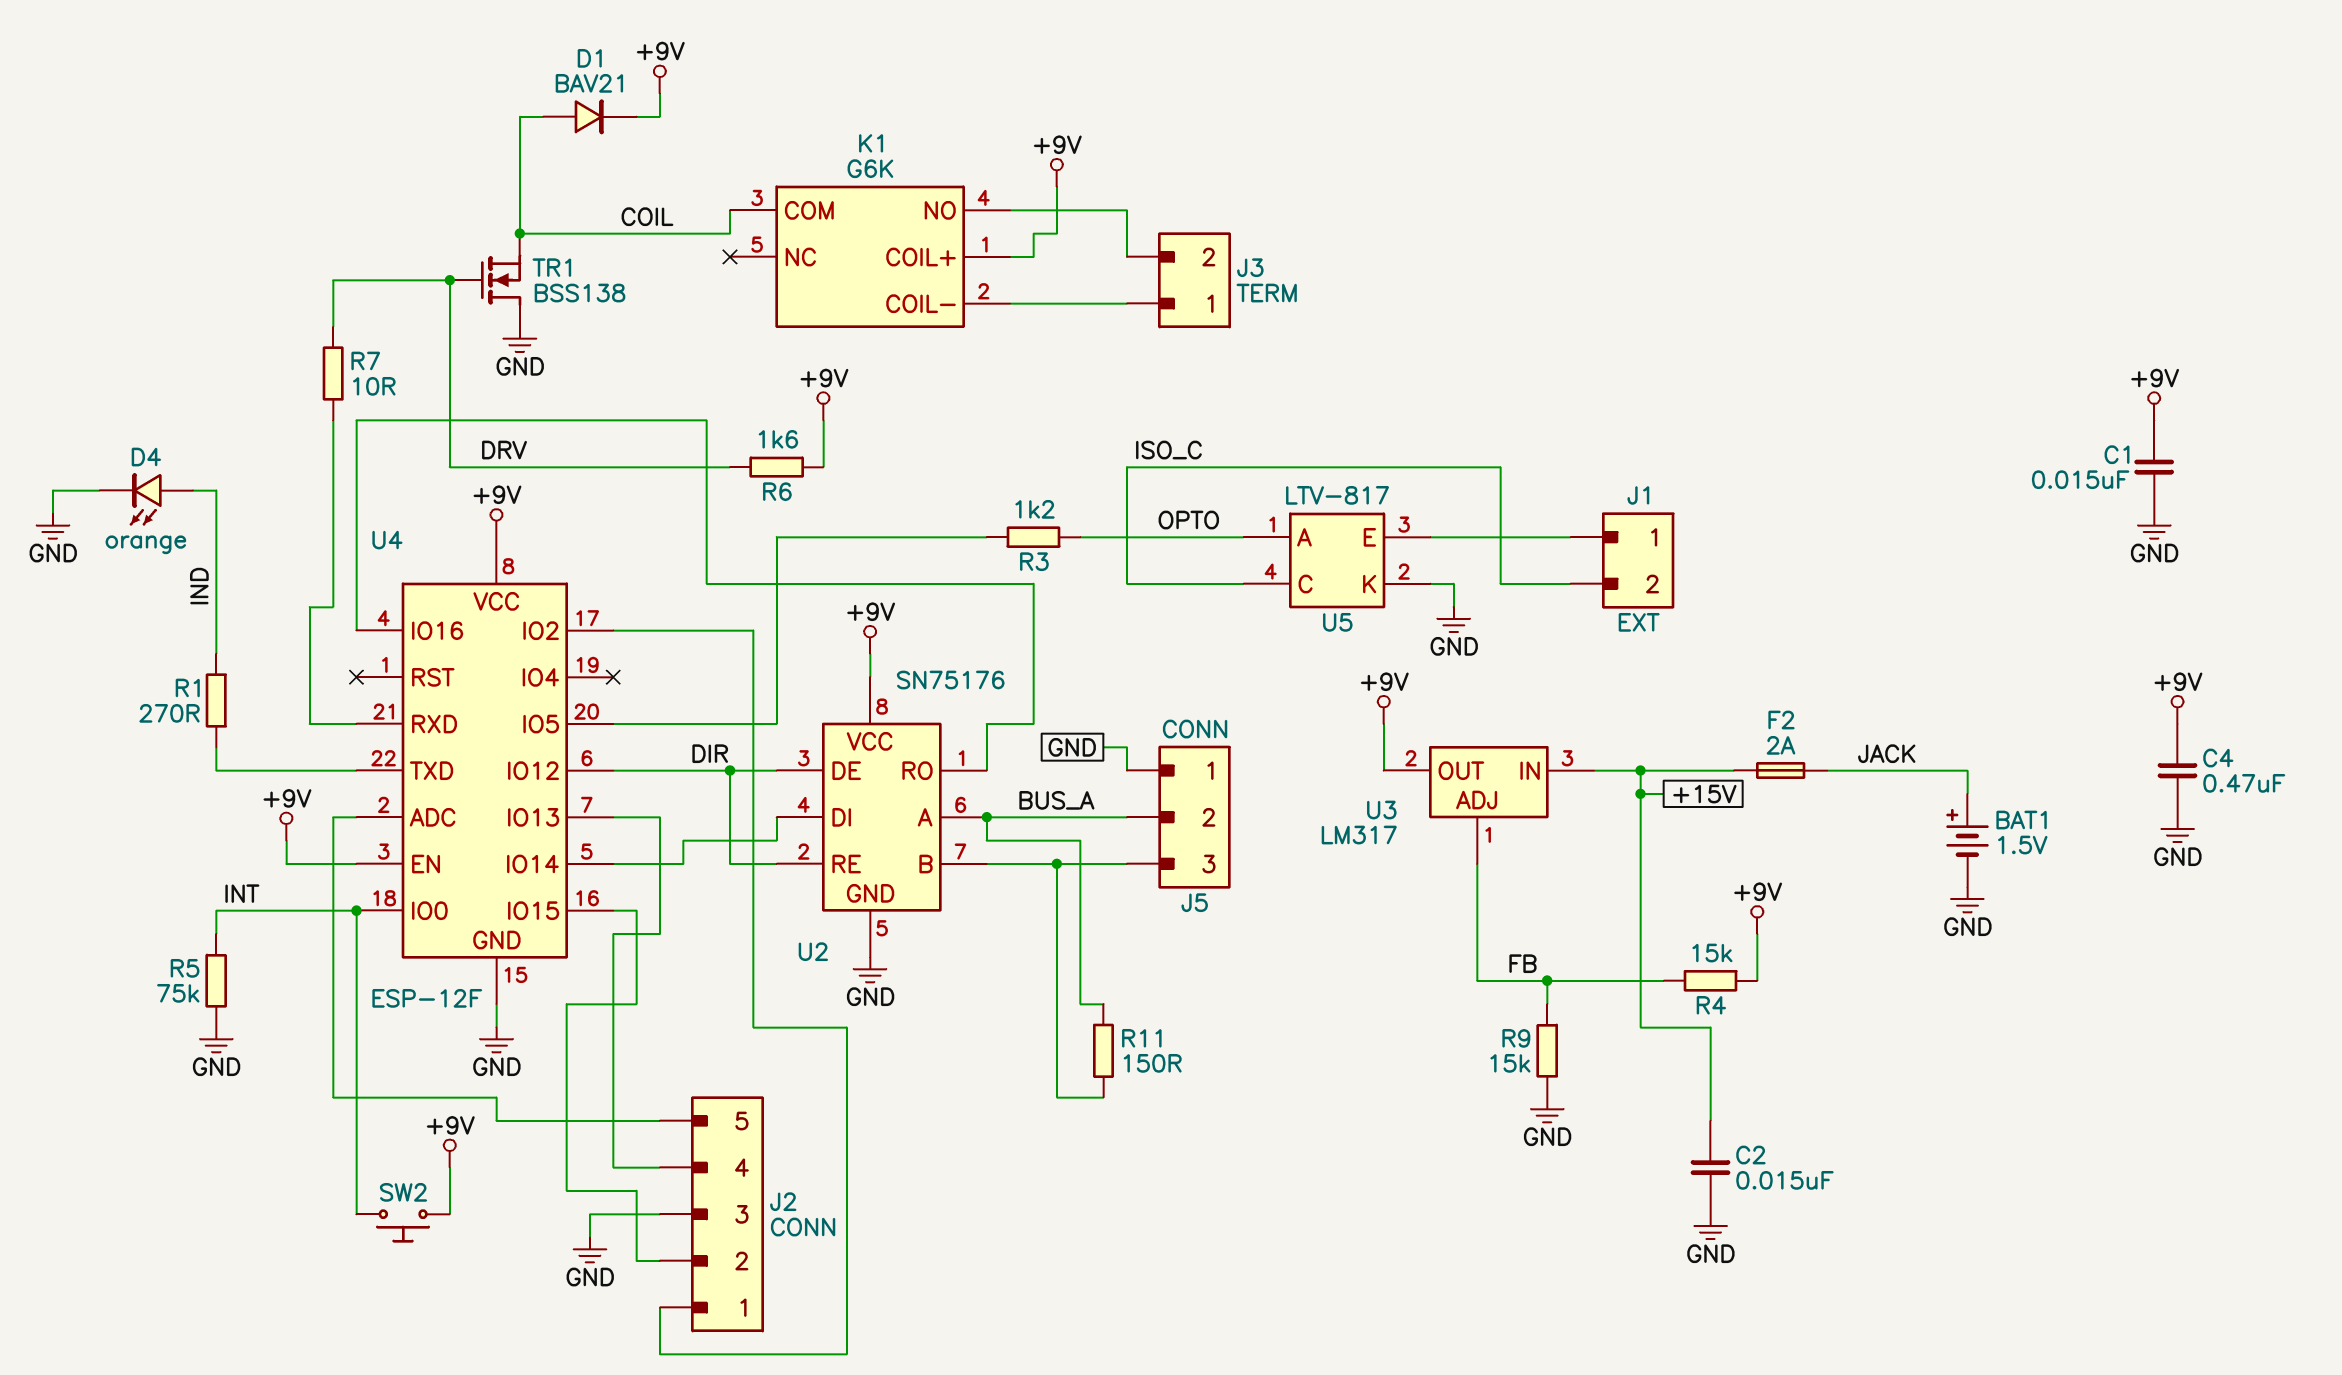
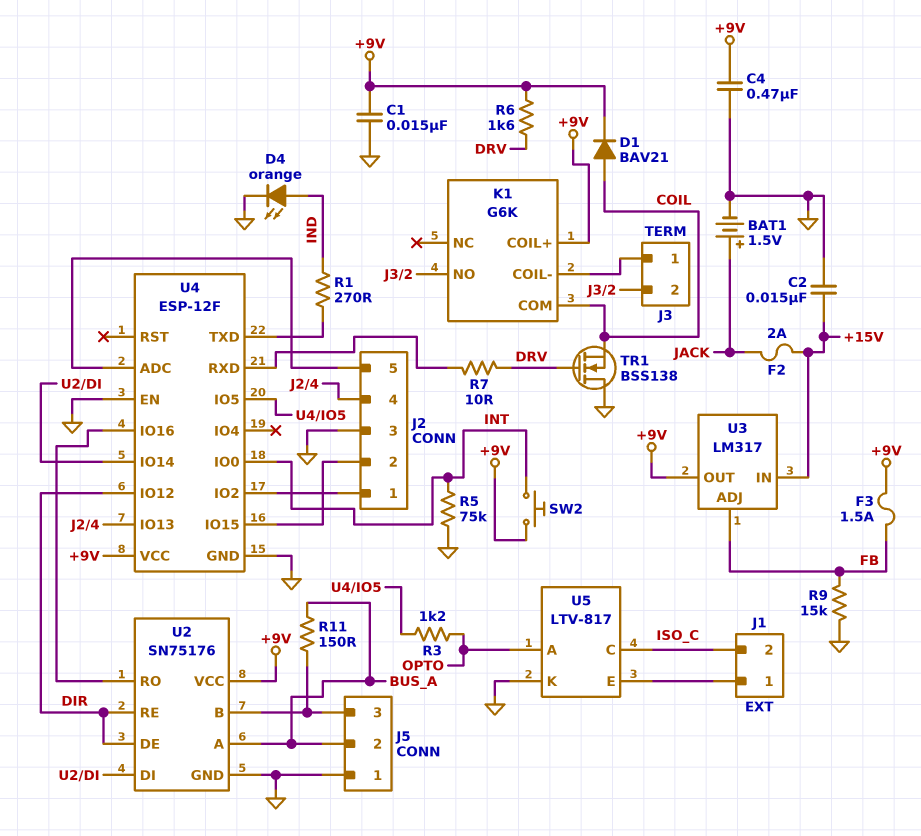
F3: none -> 1.5A (+9V, FB)
R4: 15k (+9V, FB) -> none
U4 pin EN: +9V -> GND

